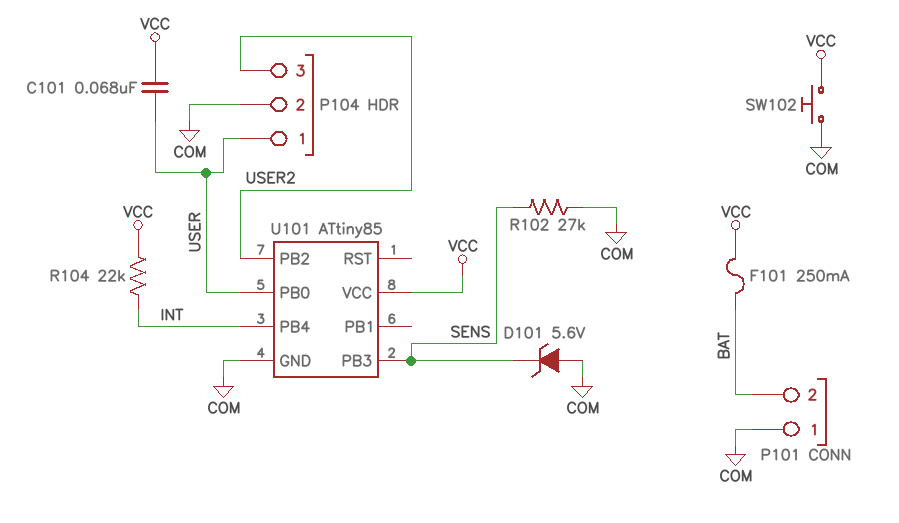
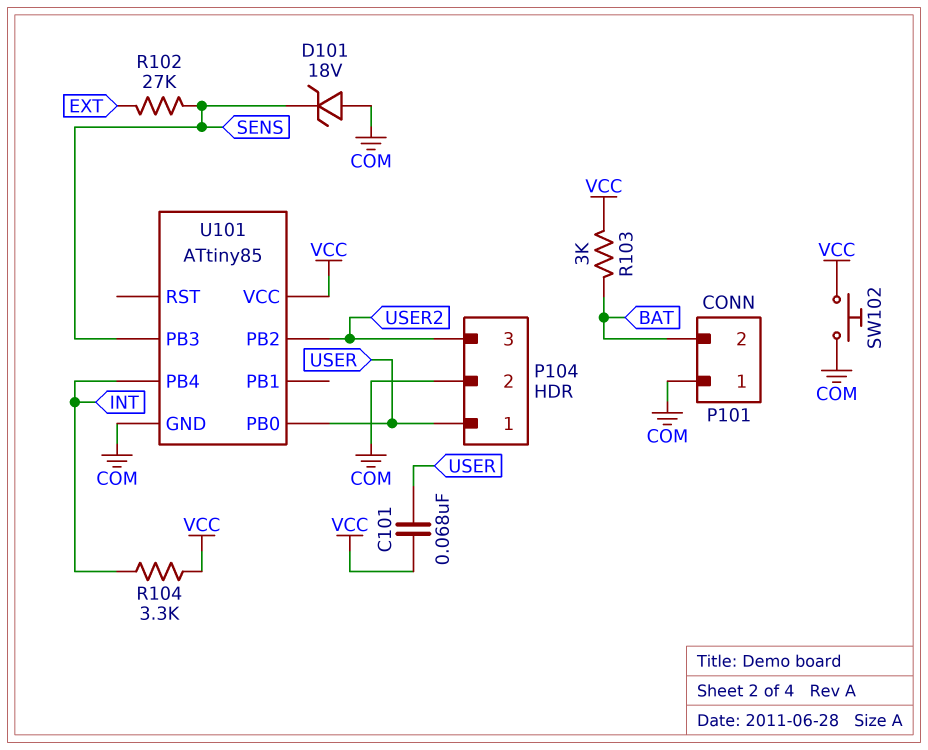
D101: zener 5.6V (A COM, K SENS) -> zener 18V (A COM, K SENS)
F101: 250mA (BAT, VCC) -> none
R102: 27k (COM, SENS) -> 27k (EXT, SENS)
R103: none -> 3k (BAT, VCC)
R104: 22k (INT, VCC) -> 3.3k (INT, VCC)

